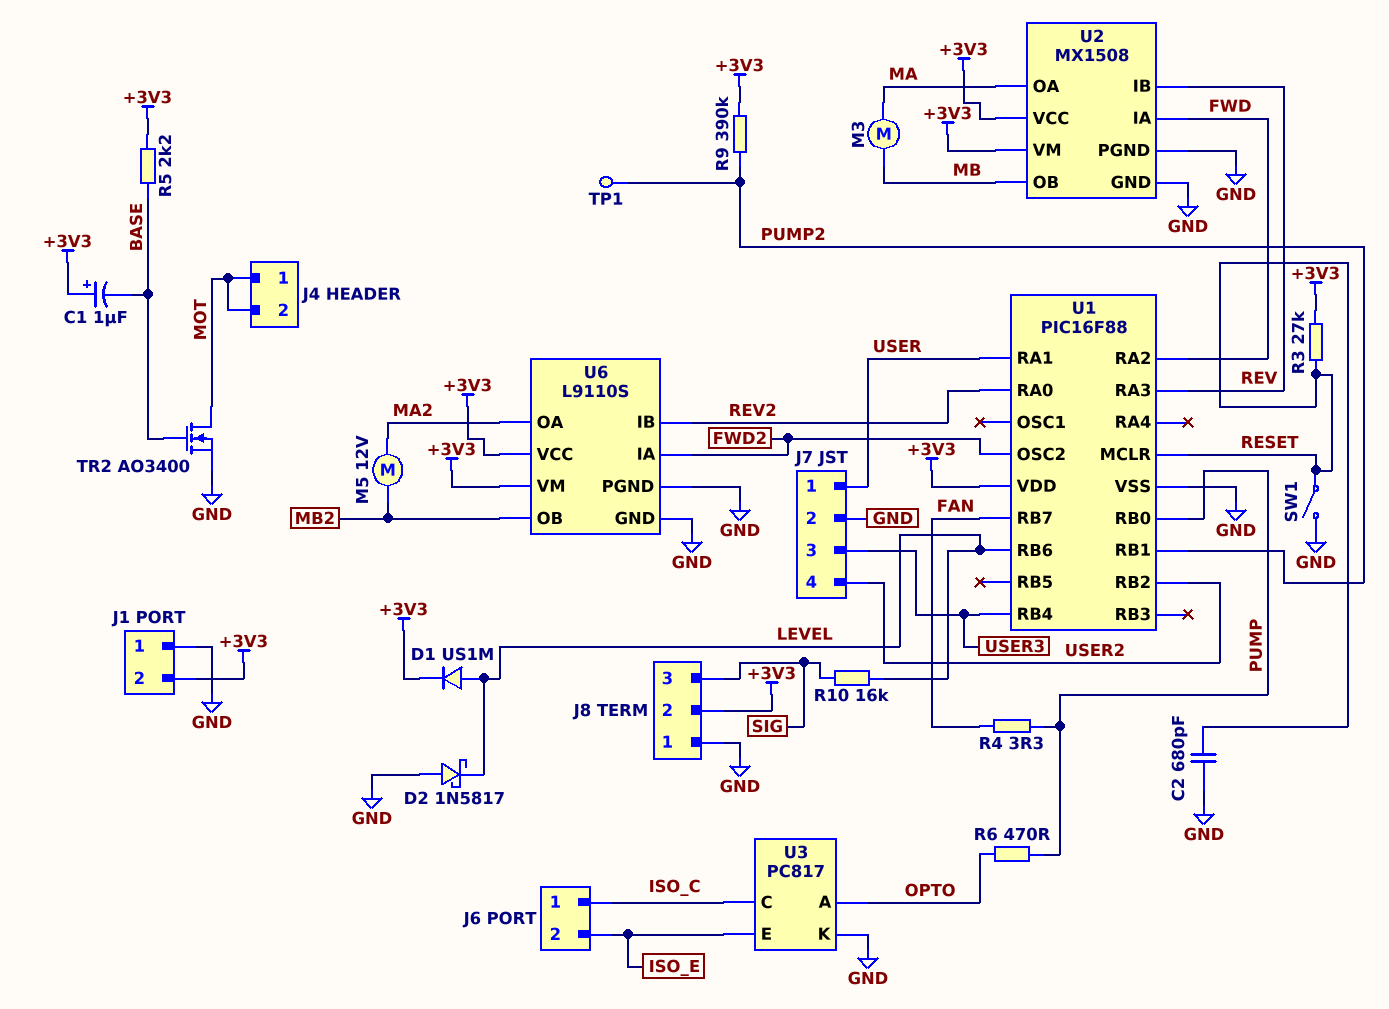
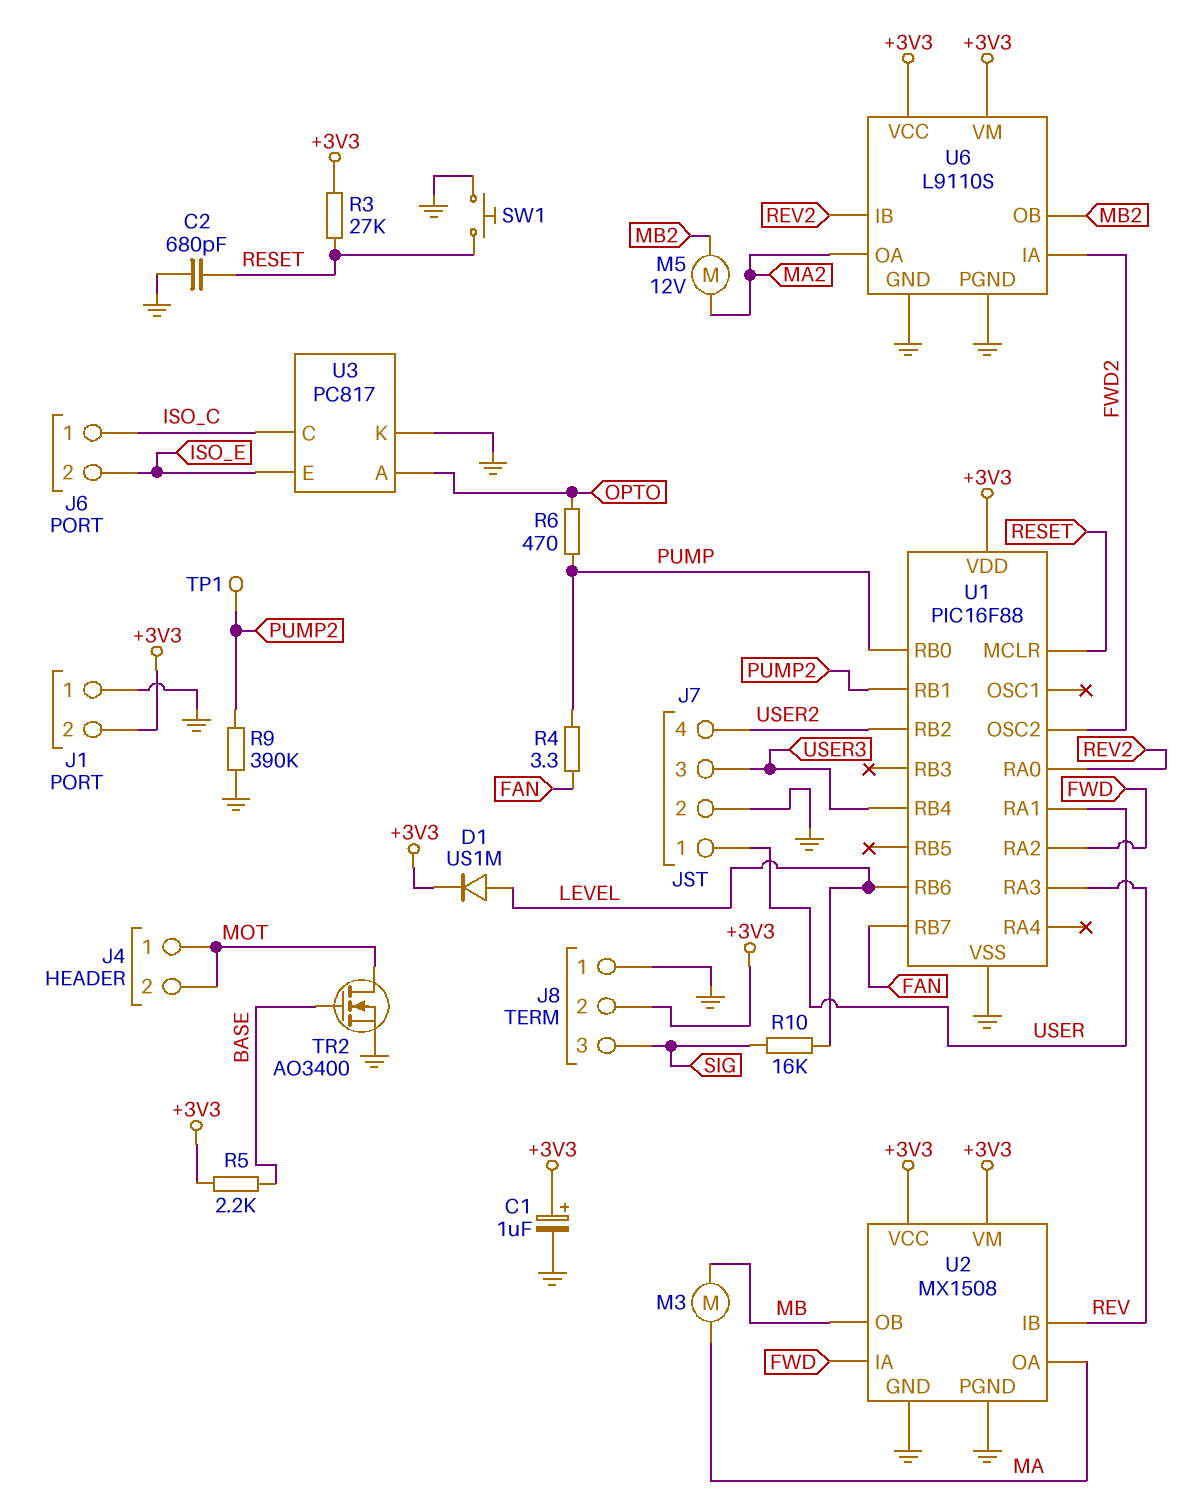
C1: 1uF (plus +3V3, minus BASE) -> 1uF (plus +3V3, minus GND)
D2: schottky 1N5817 (A GND, K LEVEL) -> none
R9: 390k (+3V3, PUMP2) -> 390k (GND, PUMP2)
SW1: switch (GND, RESET) -> button (GND, RESET)

